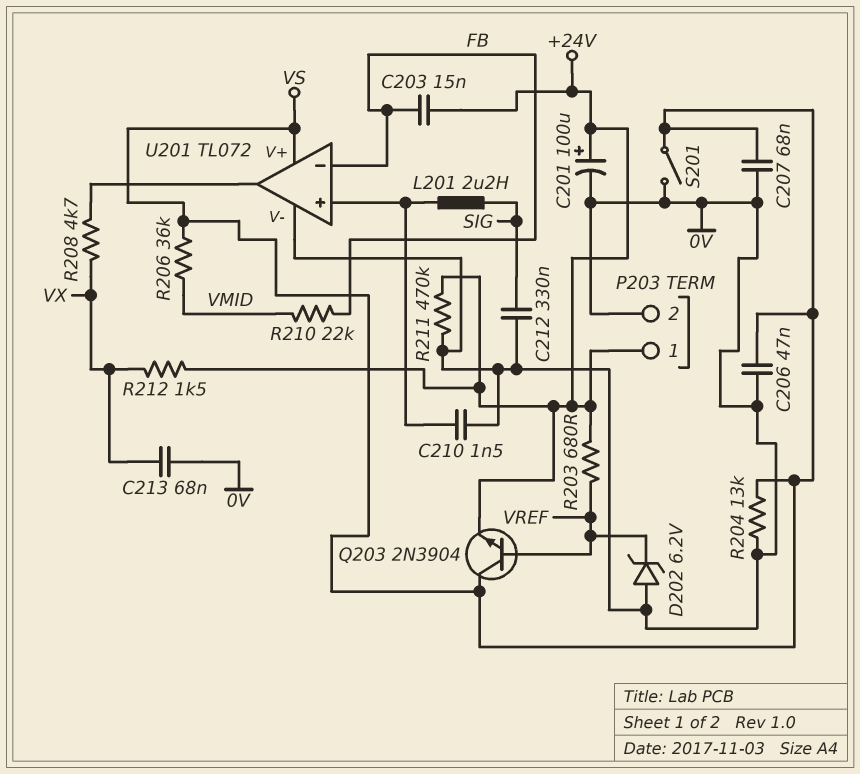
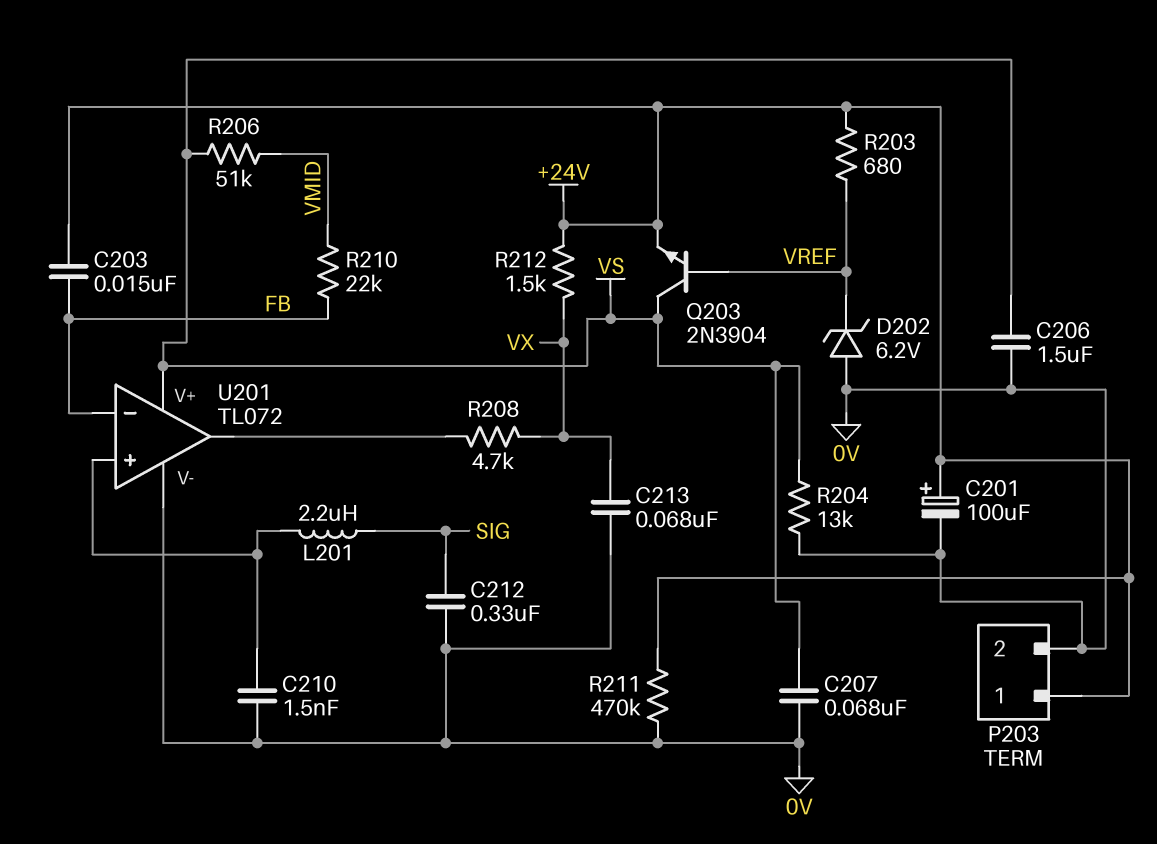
C206: 47nF (0V, VS) -> 1.5uF (0V, VS)
R206: 36k (VMID, VS) -> 51k (VMID, VS)
S201: switch (0V, VS) -> none

